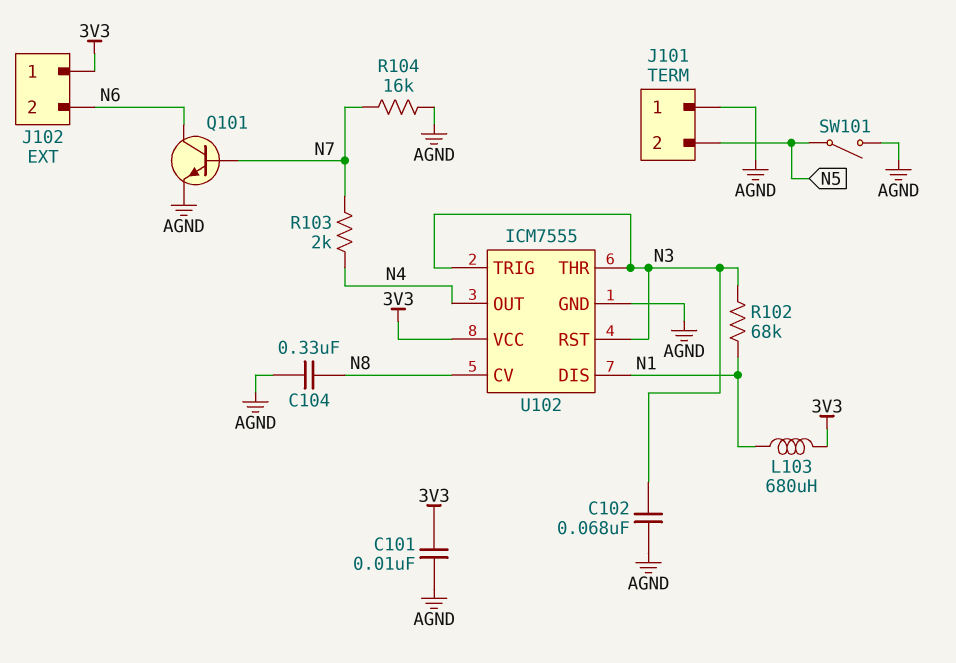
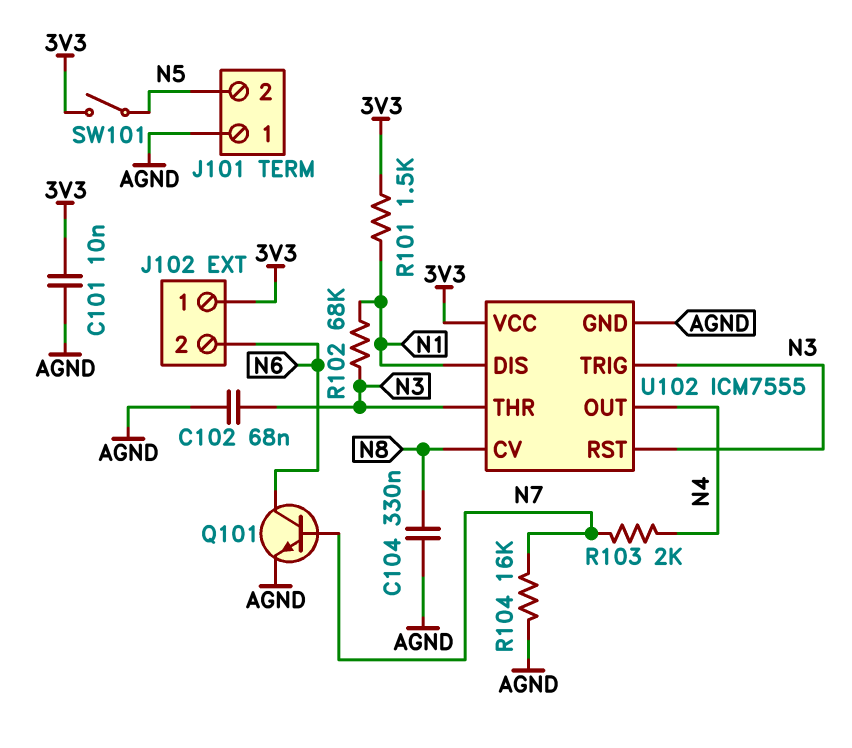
L103: 680uH (3V3, N1) -> none
R101: none -> 1.5k (3V3, N1)
SW101: switch (AGND, N5) -> switch (3V3, N5)

